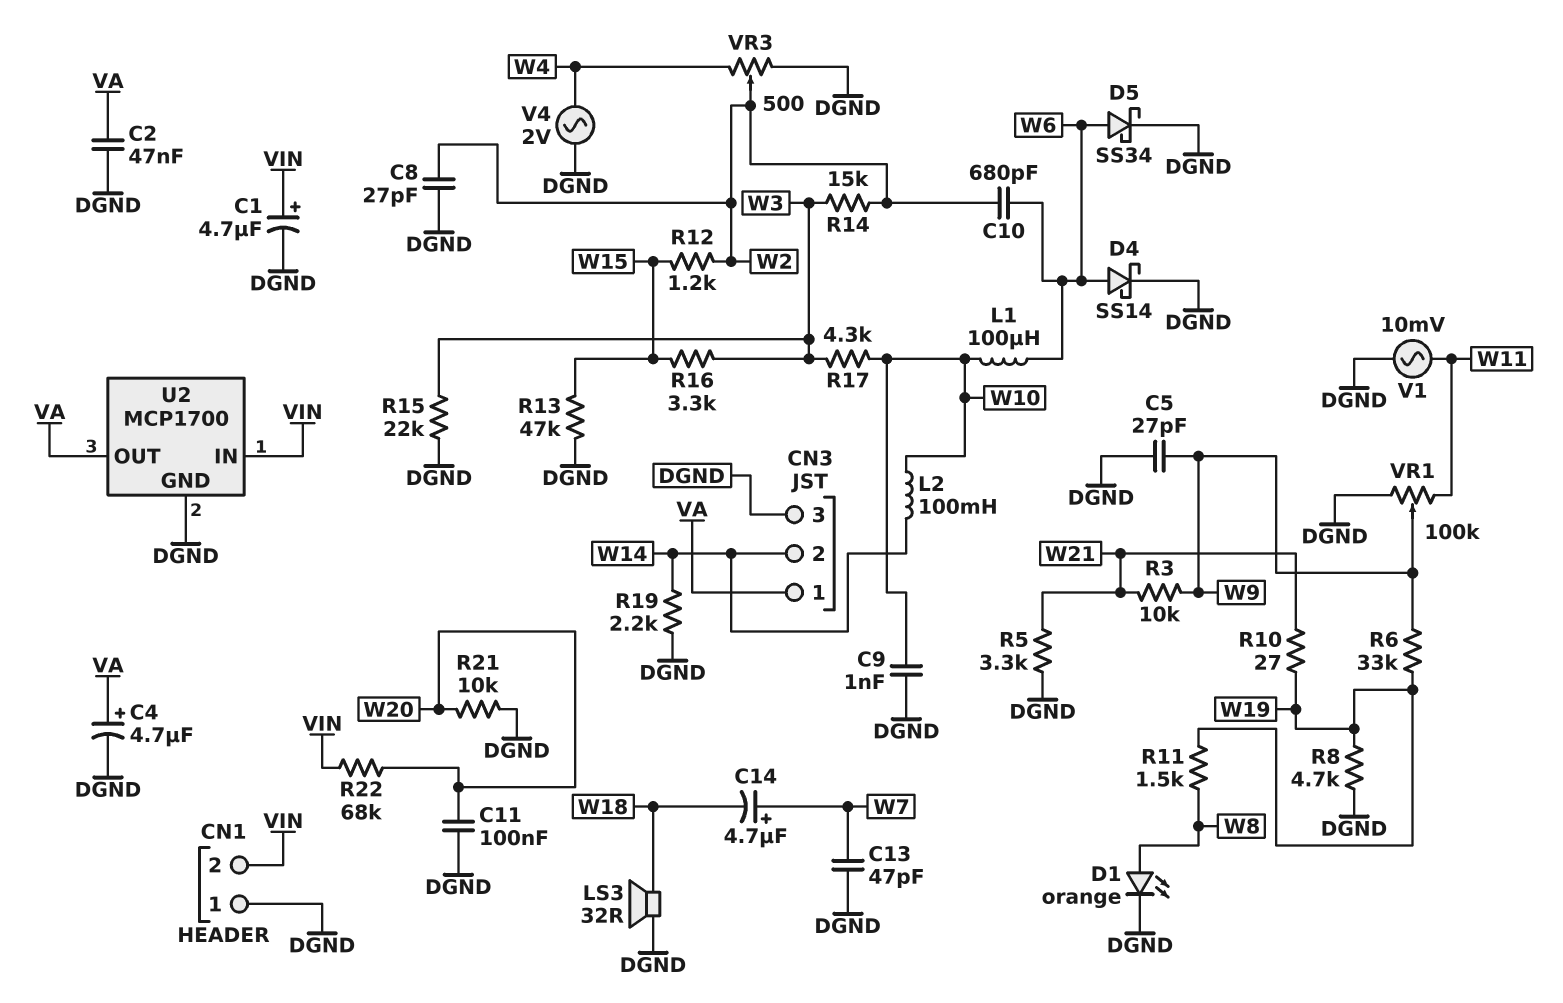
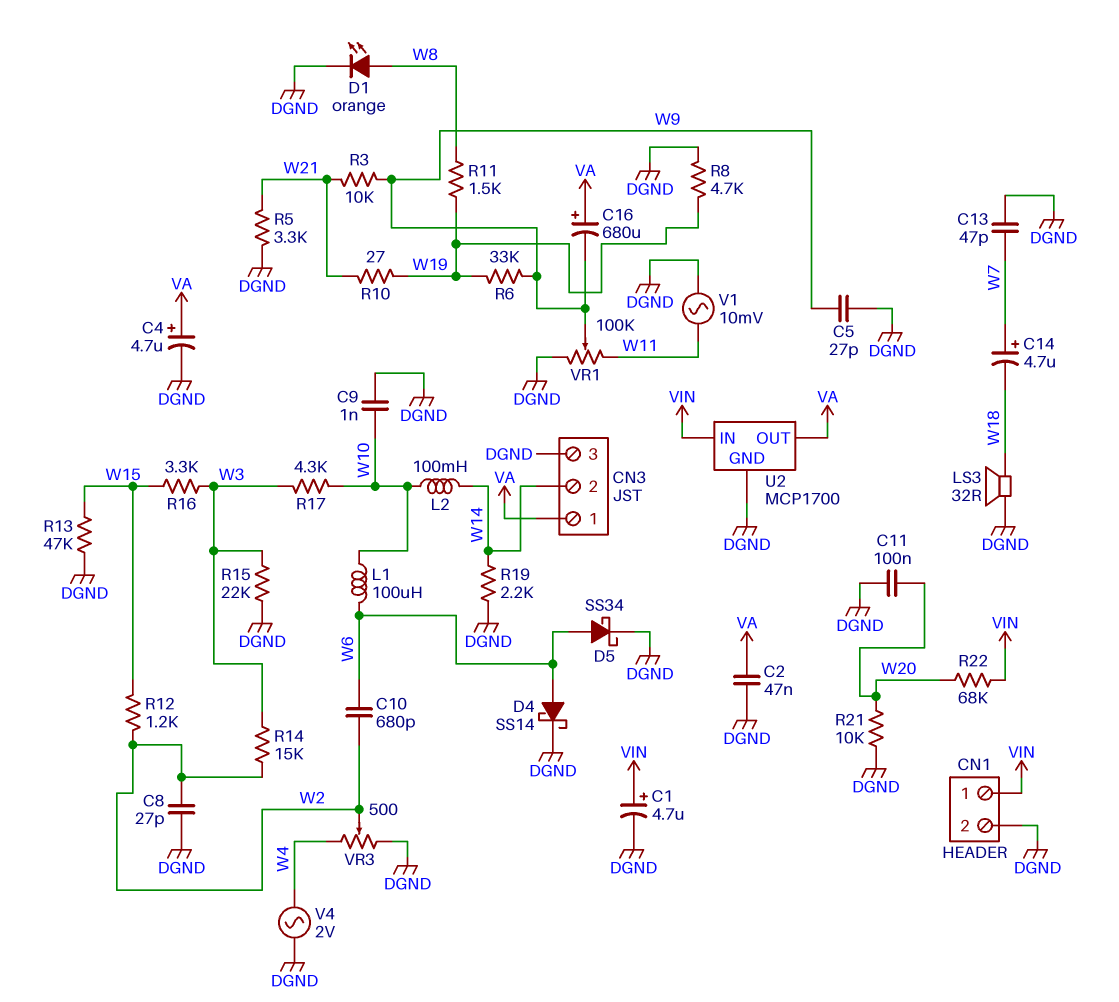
C16: none -> 680uF (plus VA, minus W9)
CN1 pin 1: DGND -> VIN
CN1 pin 2: VIN -> DGND

